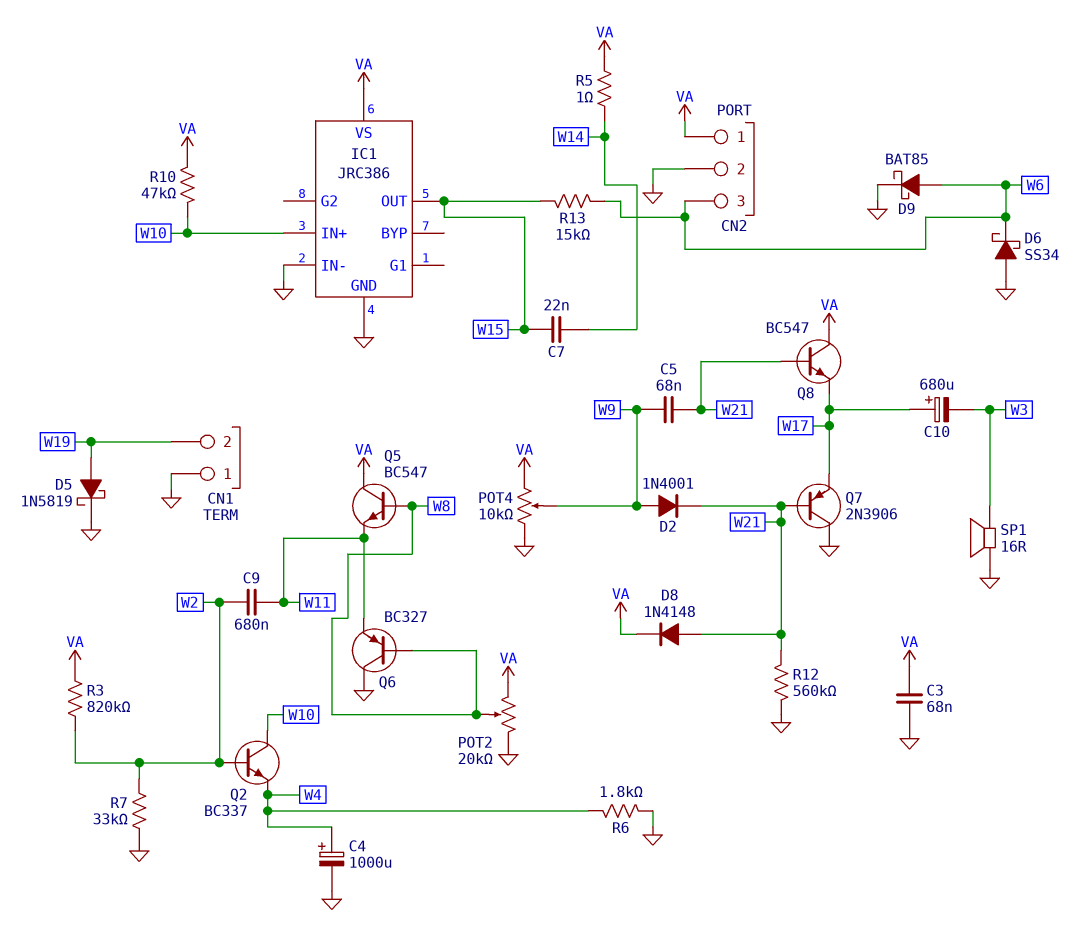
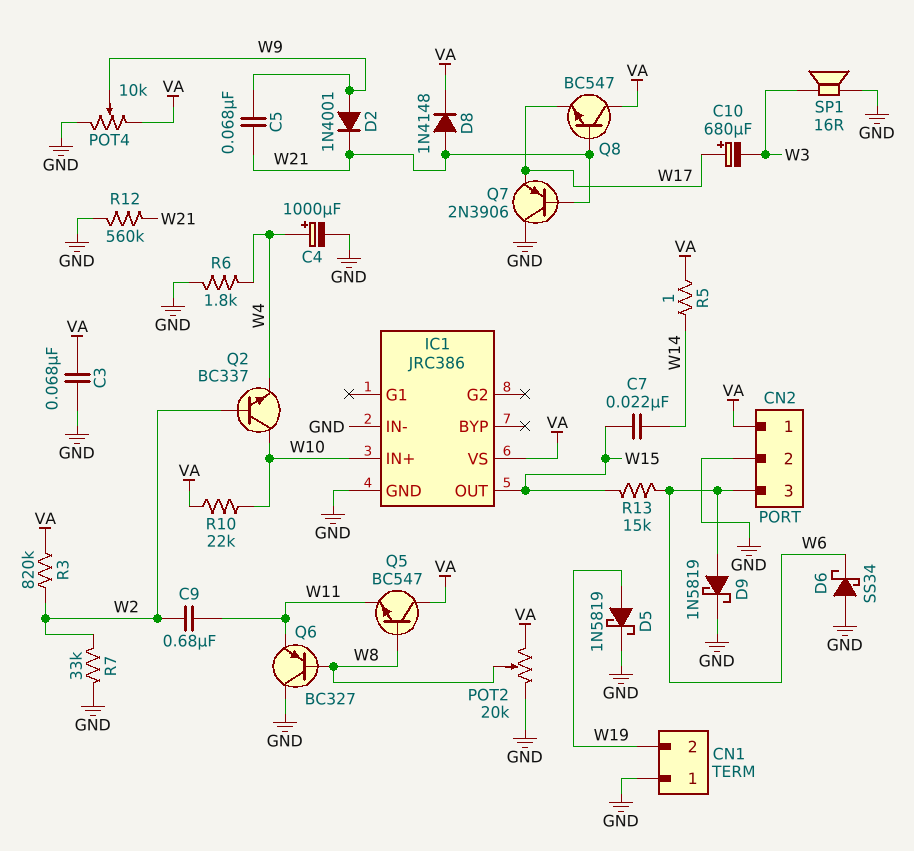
D9: schottky BAT85 (A W6, K GND) -> schottky 1N5819 (A W6, K GND)
R10: 47k (VA, W10) -> 22k (VA, W10)

